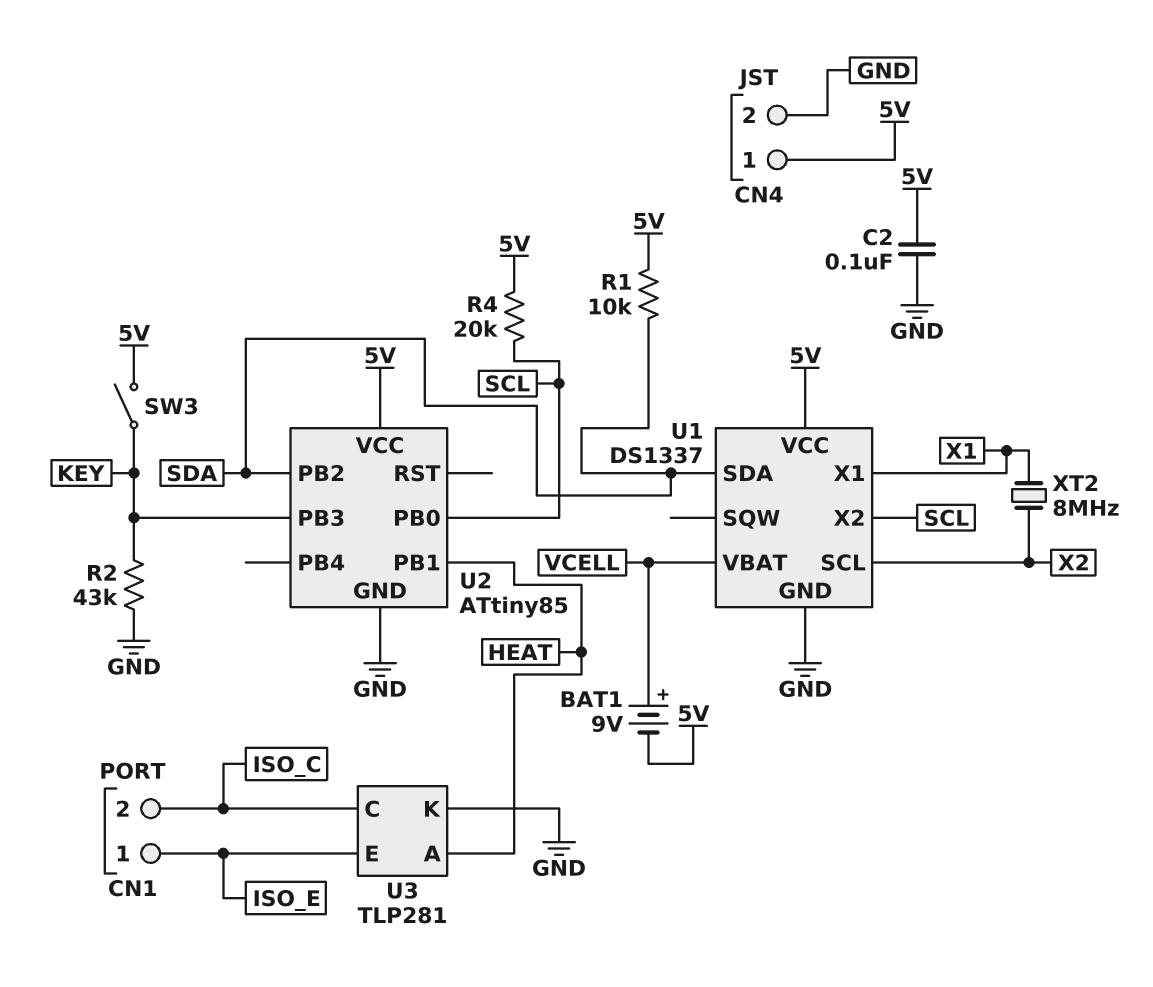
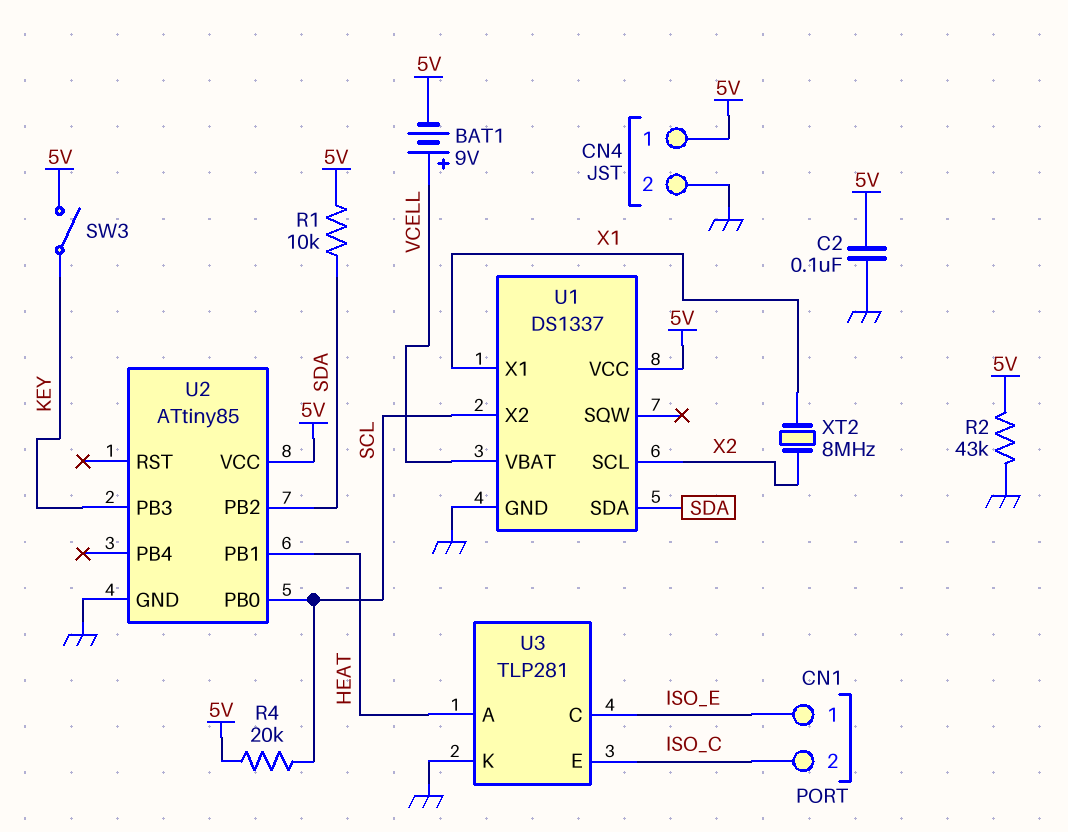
R2: 43k (GND, KEY) -> 43k (5V, GND)
U3 pin C: ISO_C -> ISO_E
U3 pin E: ISO_E -> ISO_C

